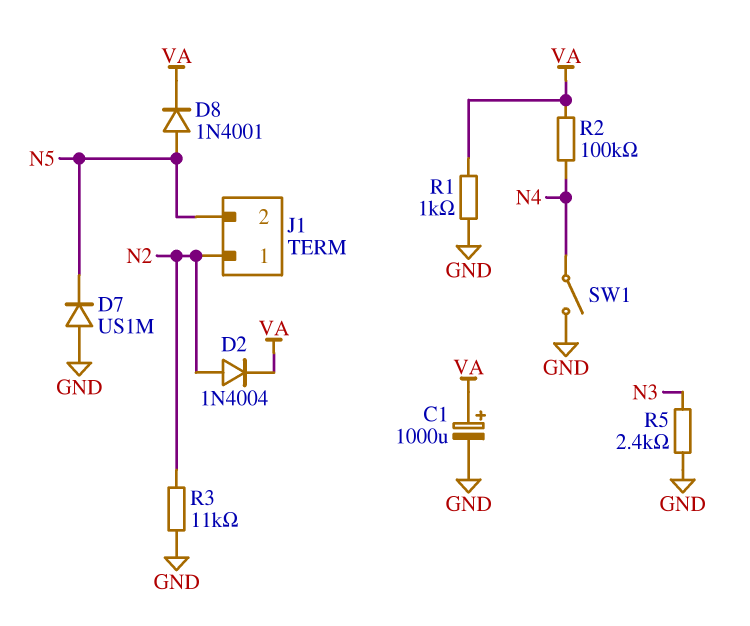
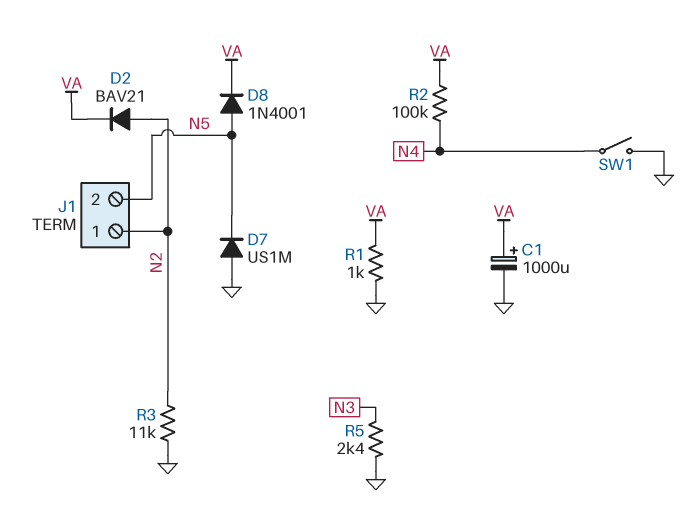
D2: diode 1N4004 (A N2, K VA) -> diode BAV21 (A N2, K VA)

